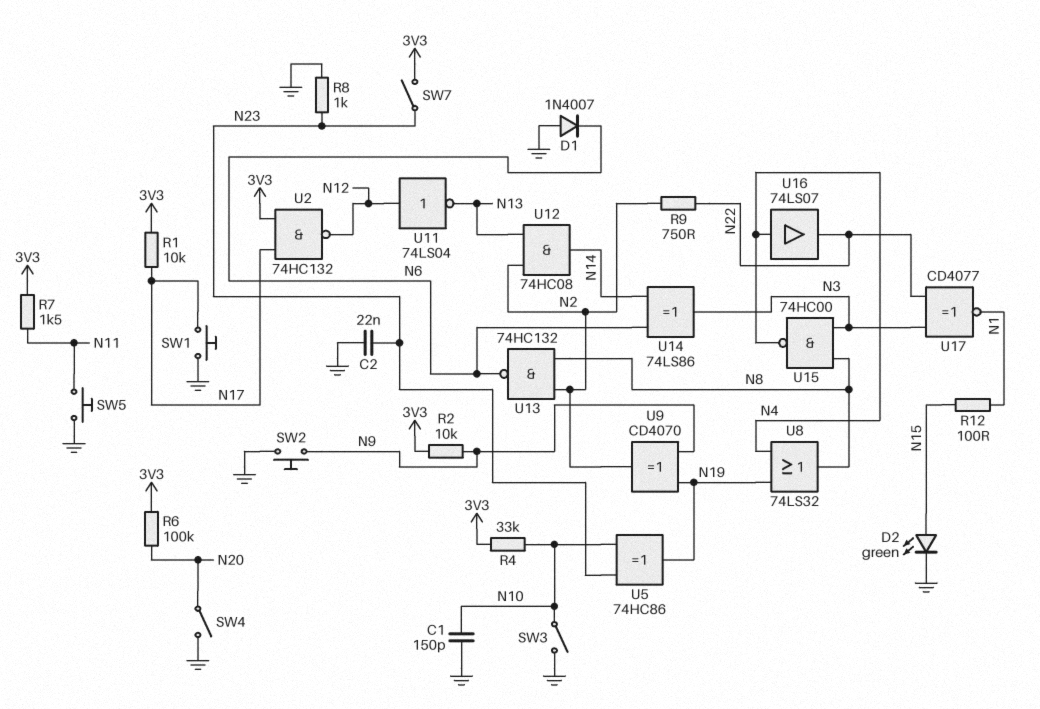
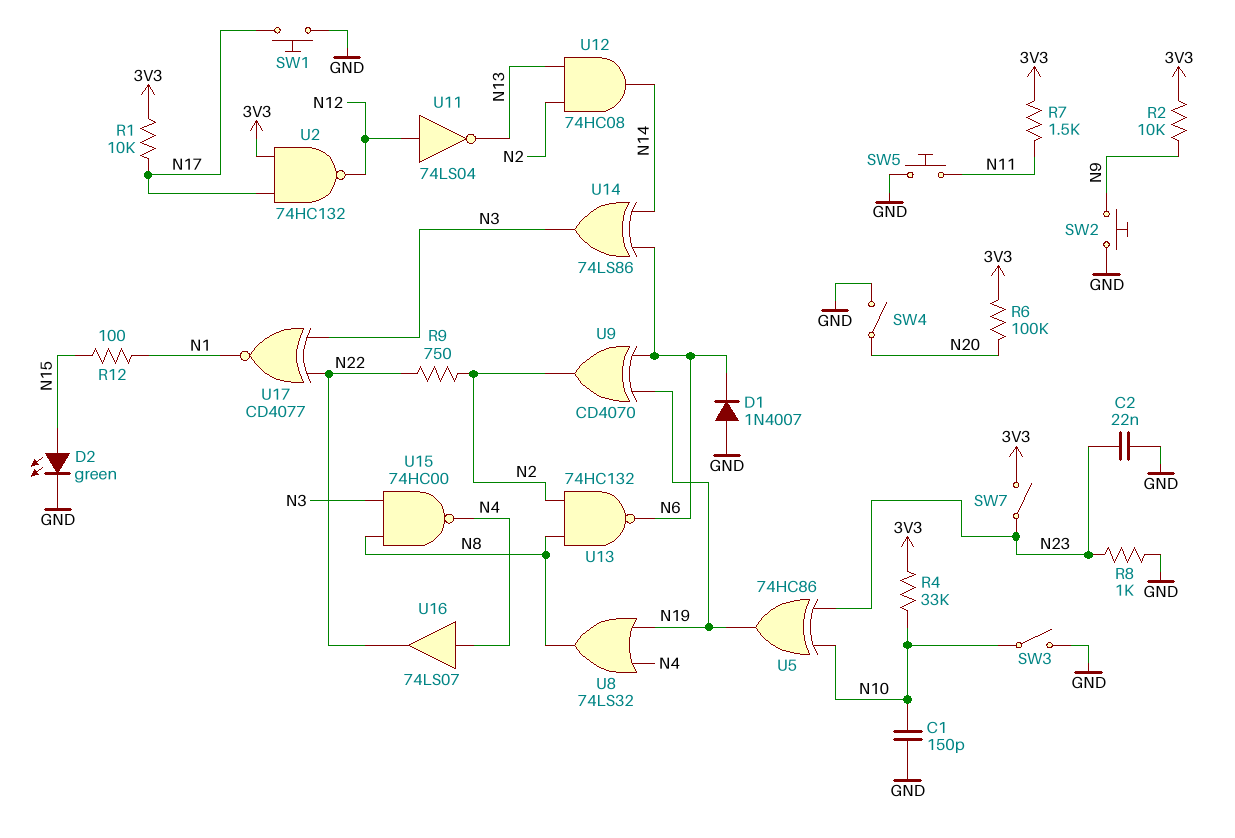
U9: XOR CD4070 (in N9, in N19, out N2) -> XOR CD4070 (in N6, in N19, out N2)

